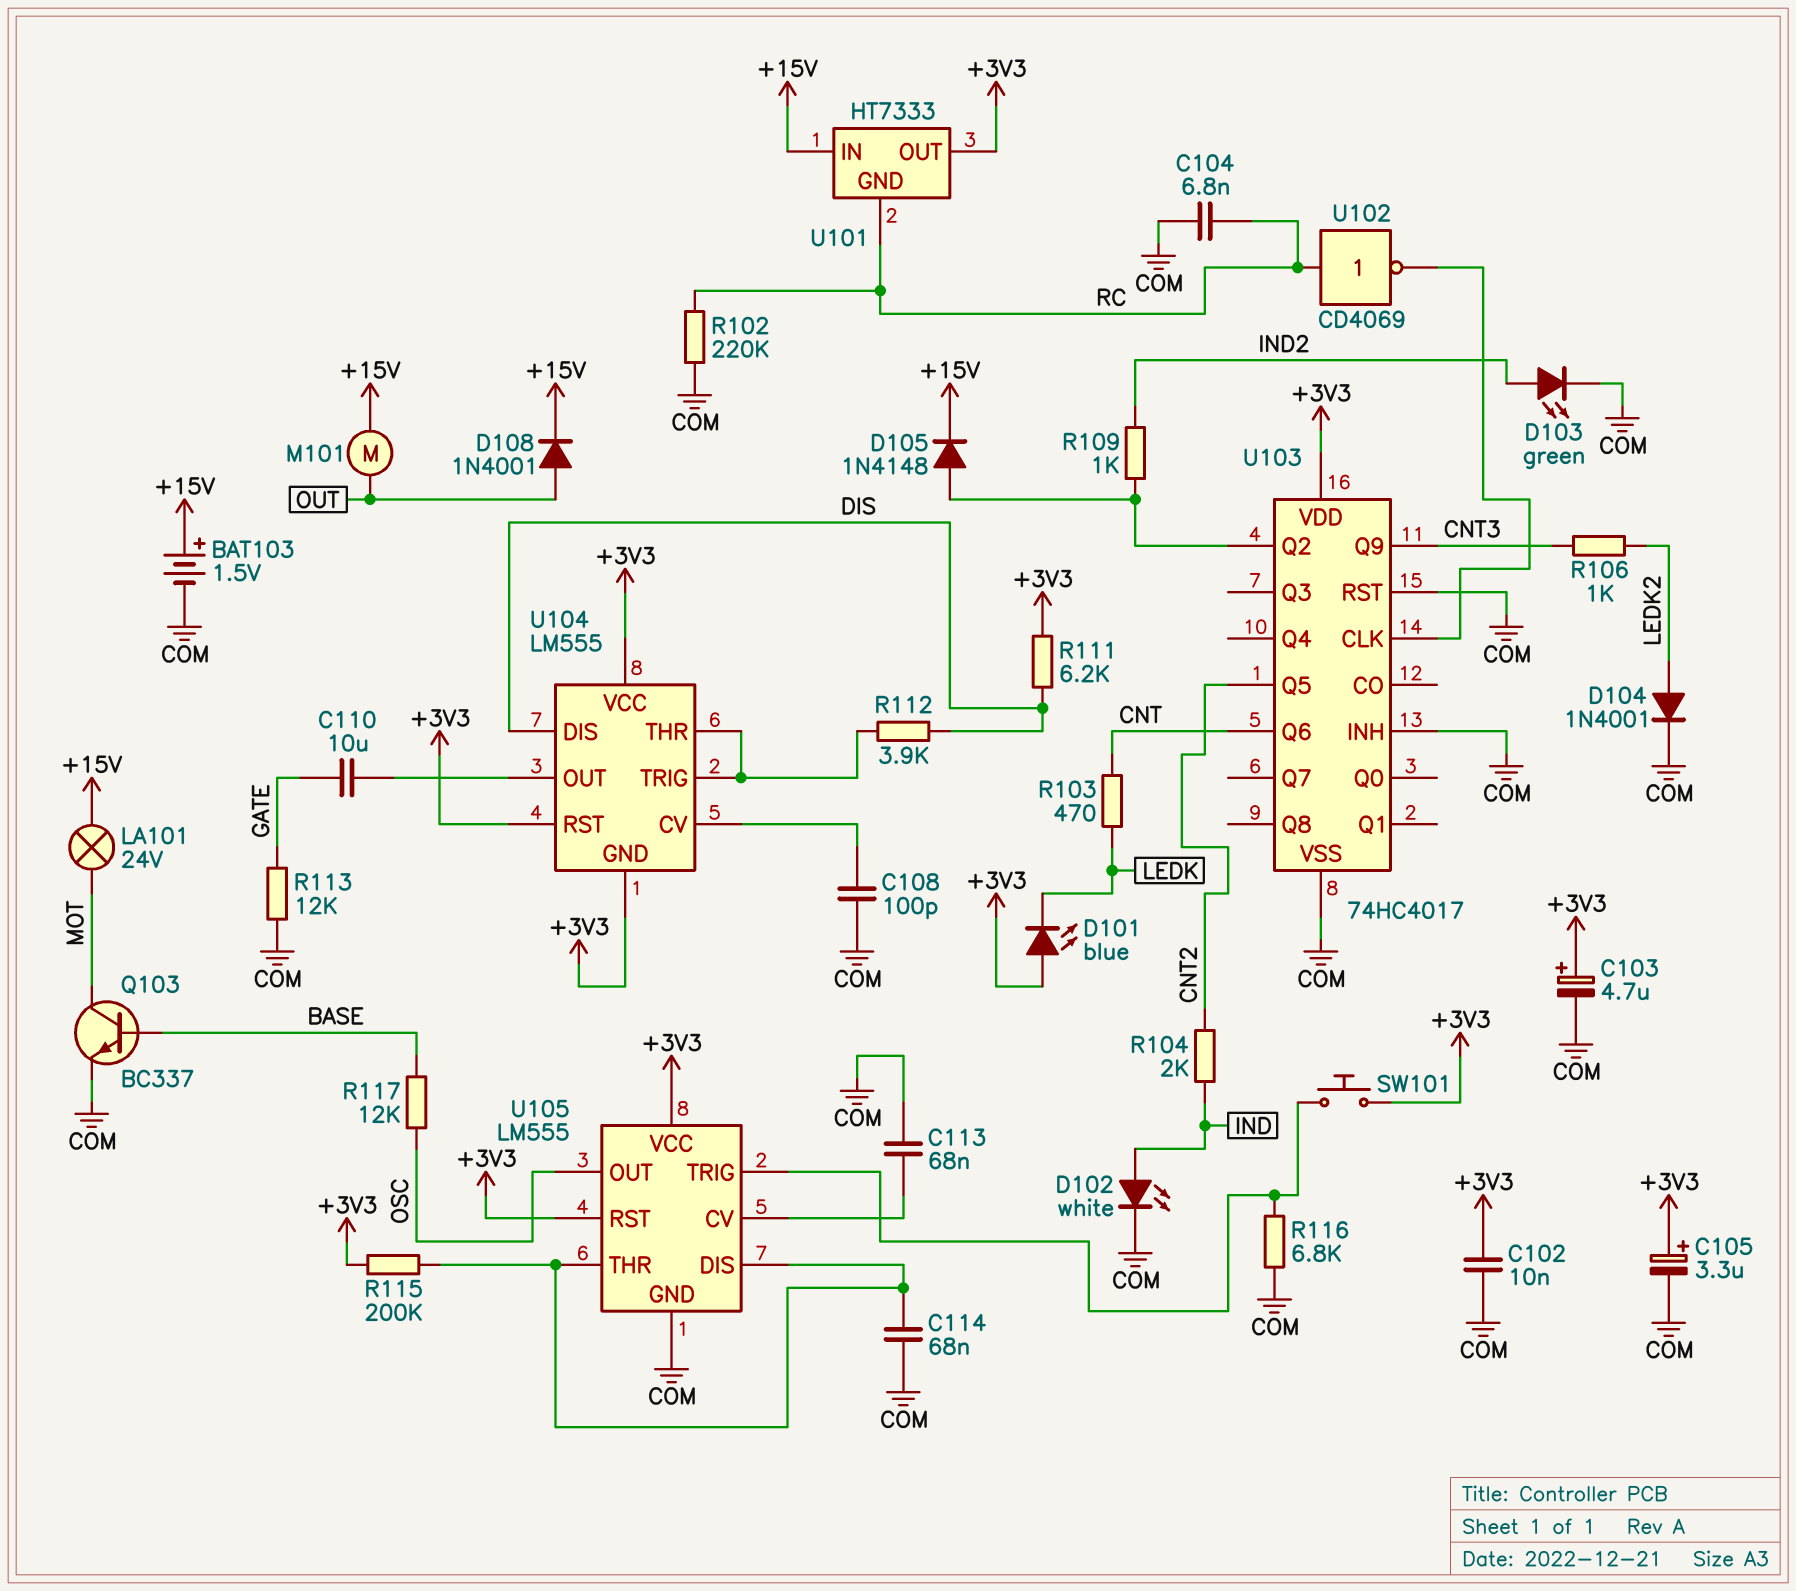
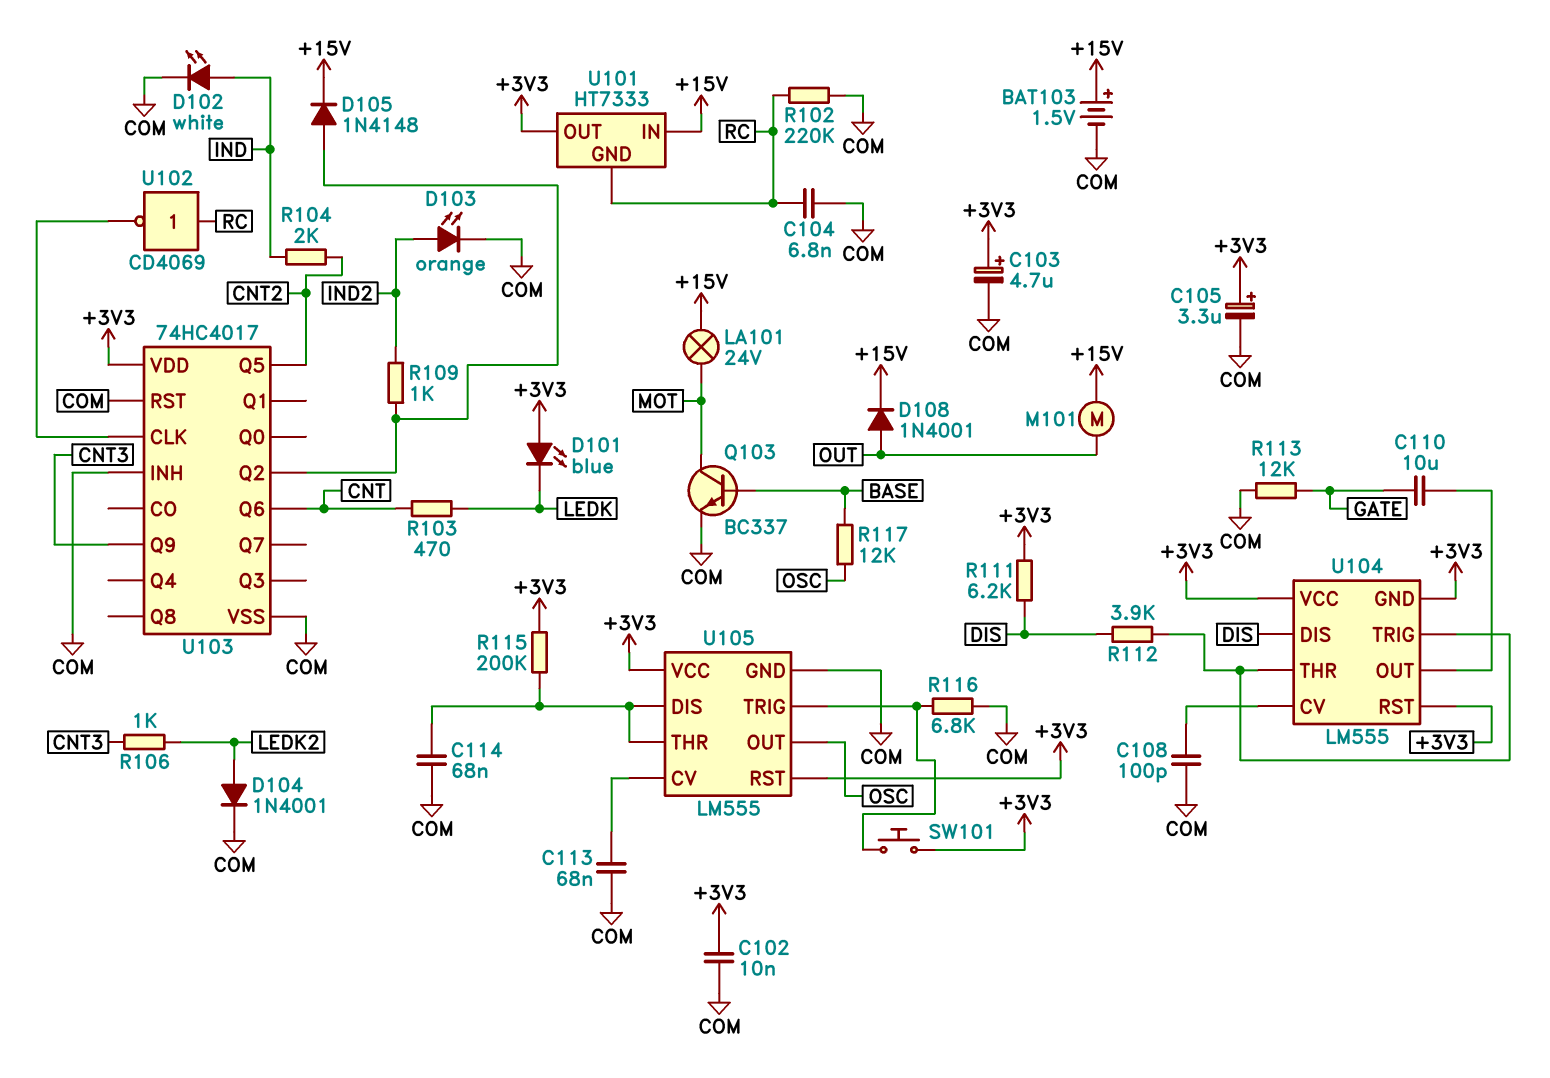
D103: LED green (A IND2, K COM) -> LED orange (A IND2, K COM)

